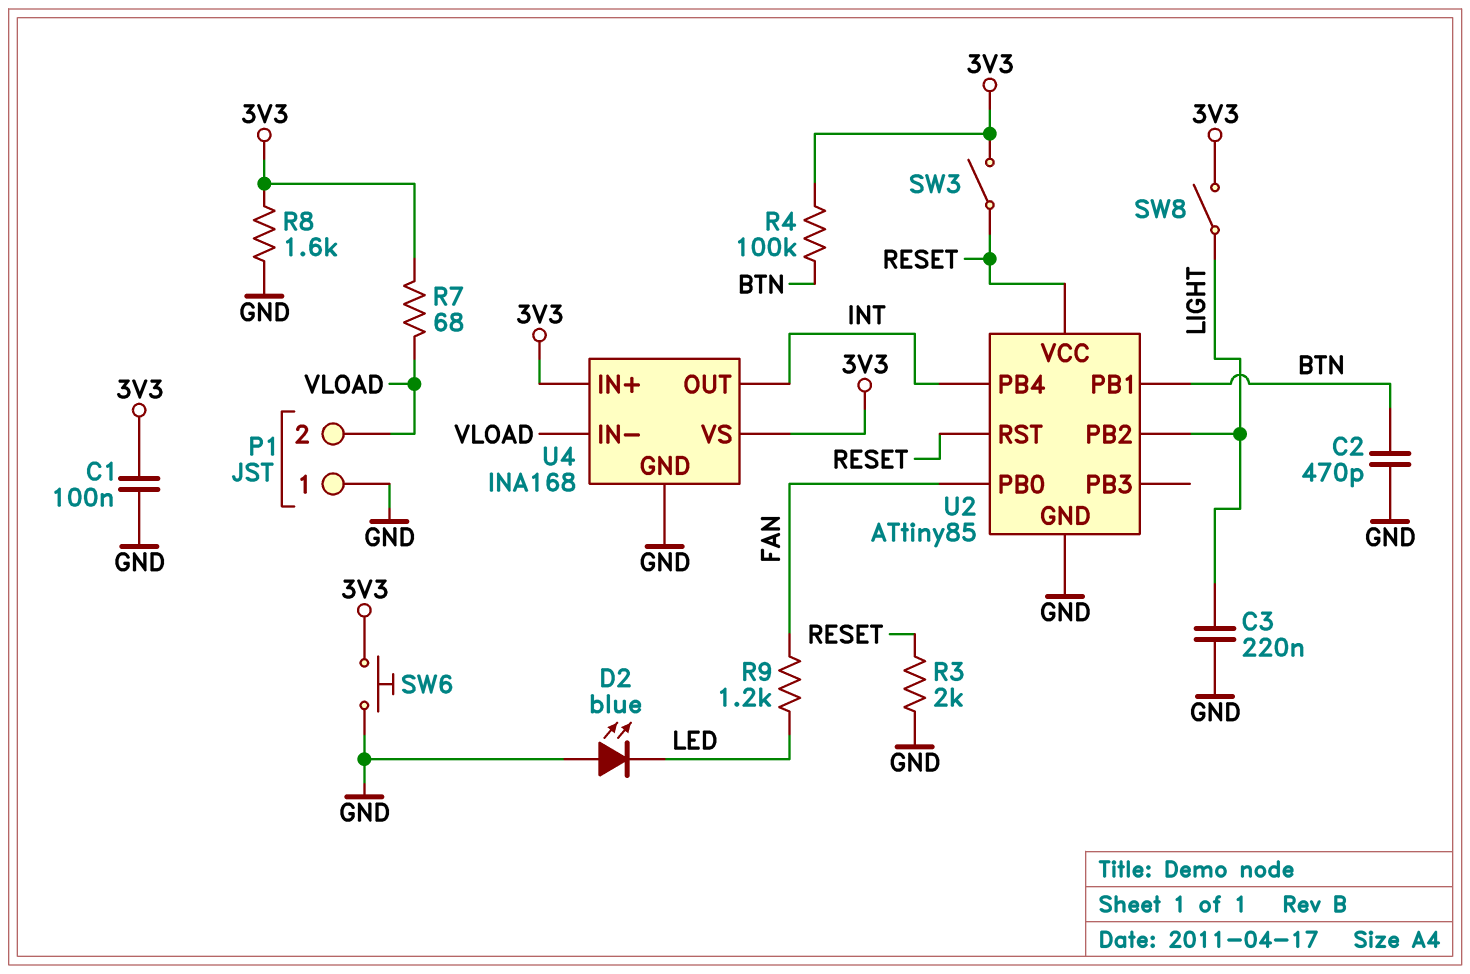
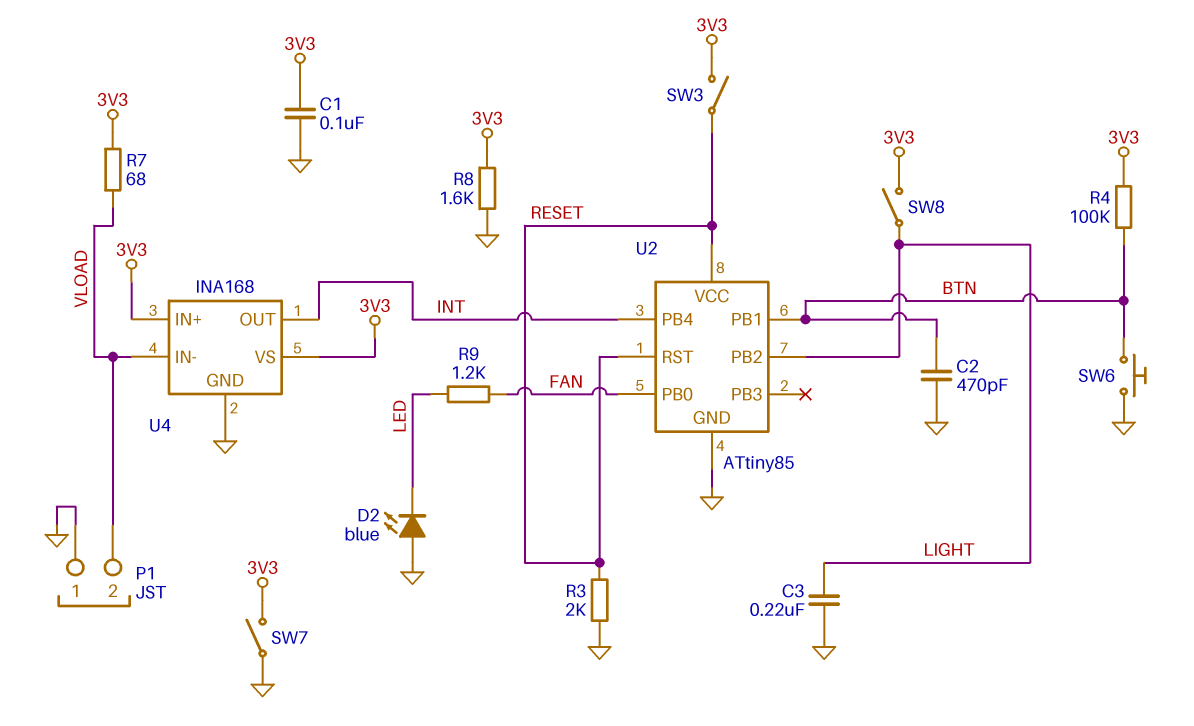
SW6: button (3V3, GND) -> button (BTN, GND)
SW7: none -> switch (3V3, GND)

